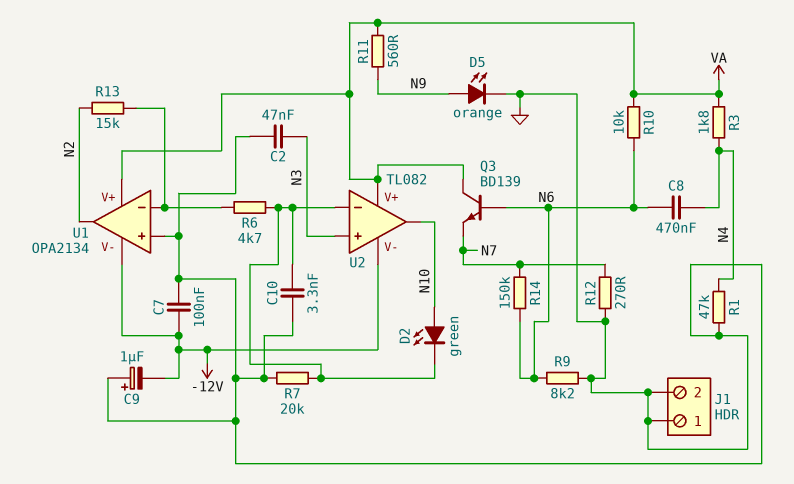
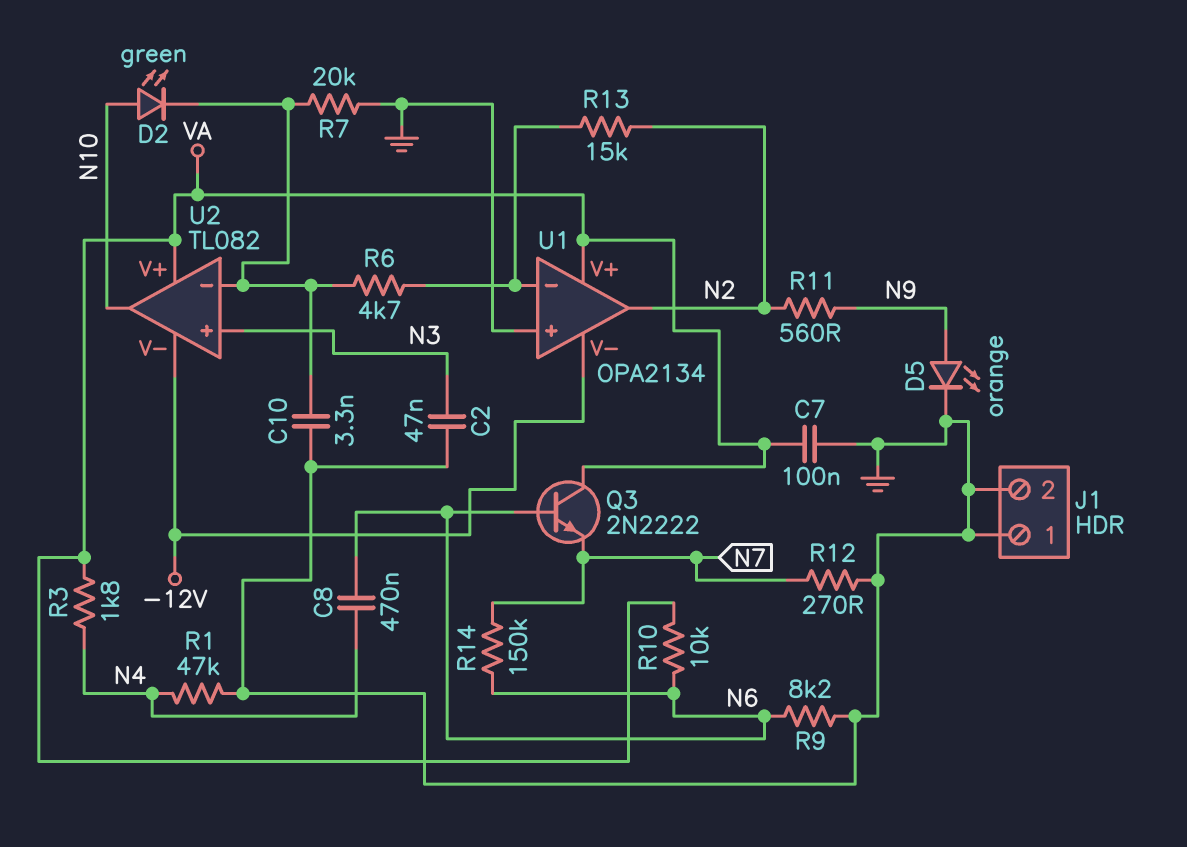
C7: 100nF (-12V, GND) -> 100nF (GND, VA)
C9: 1uF (plus GND, minus -12V) -> none
Q3: NPN BD139 (B N6, C VA, E N7) -> NPN 2N2222 (B N6, C VA, E N7)
R11: 560 (N9, VA) -> 560 (N2, N9)

